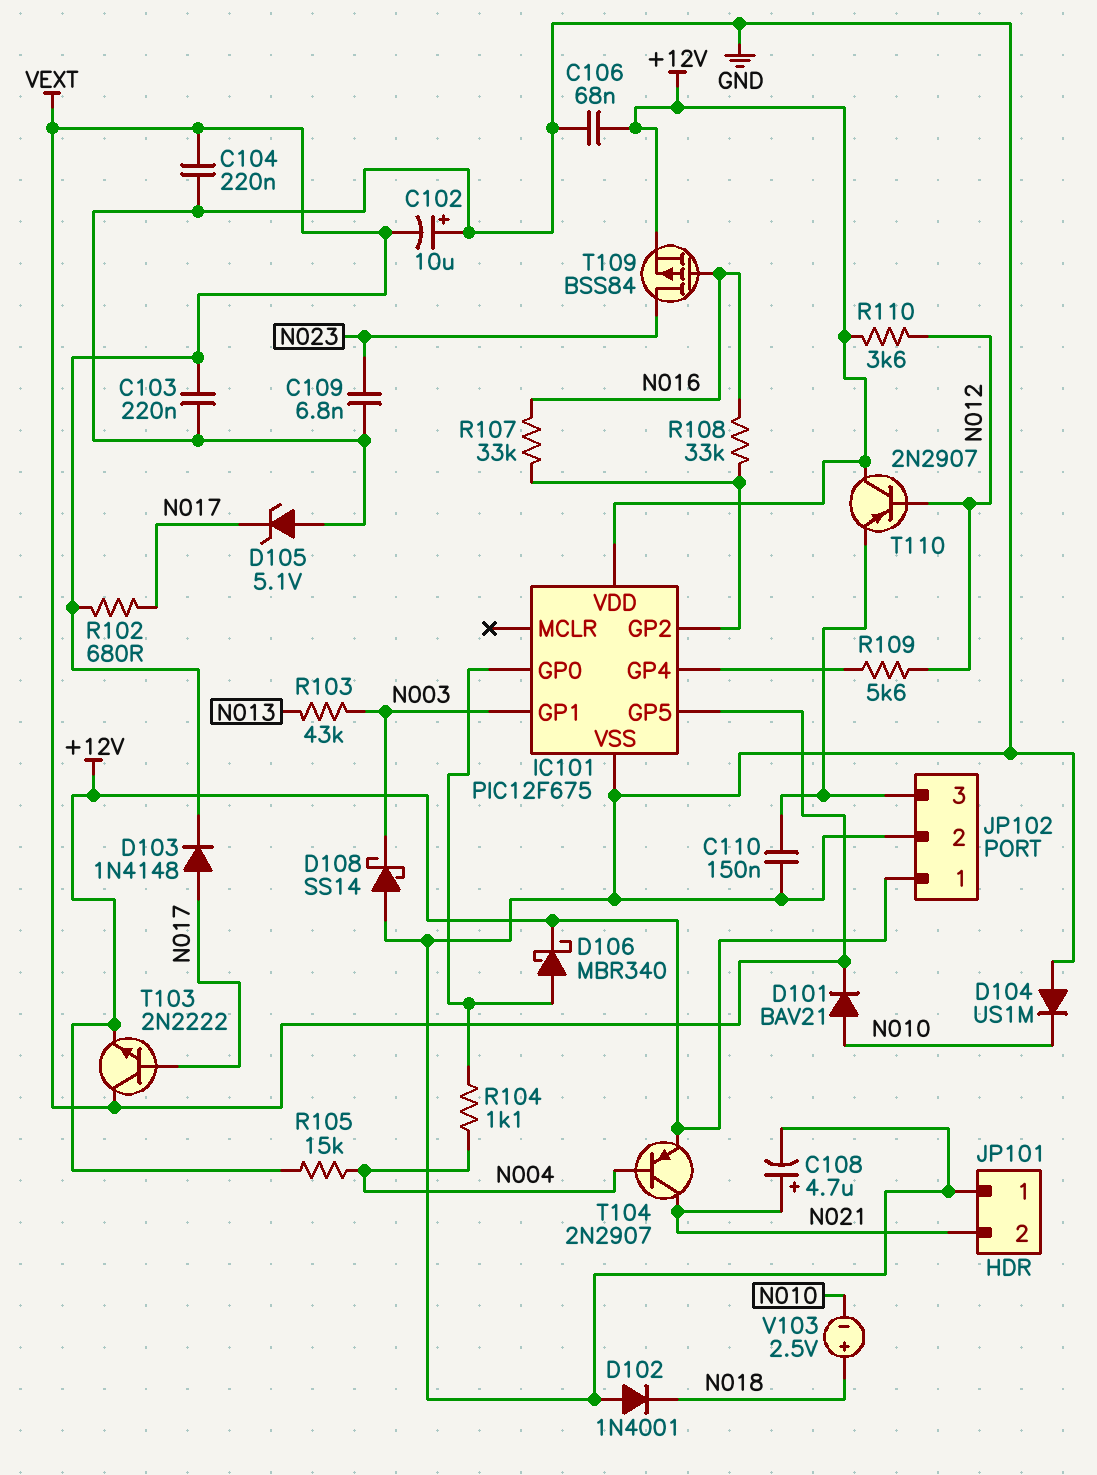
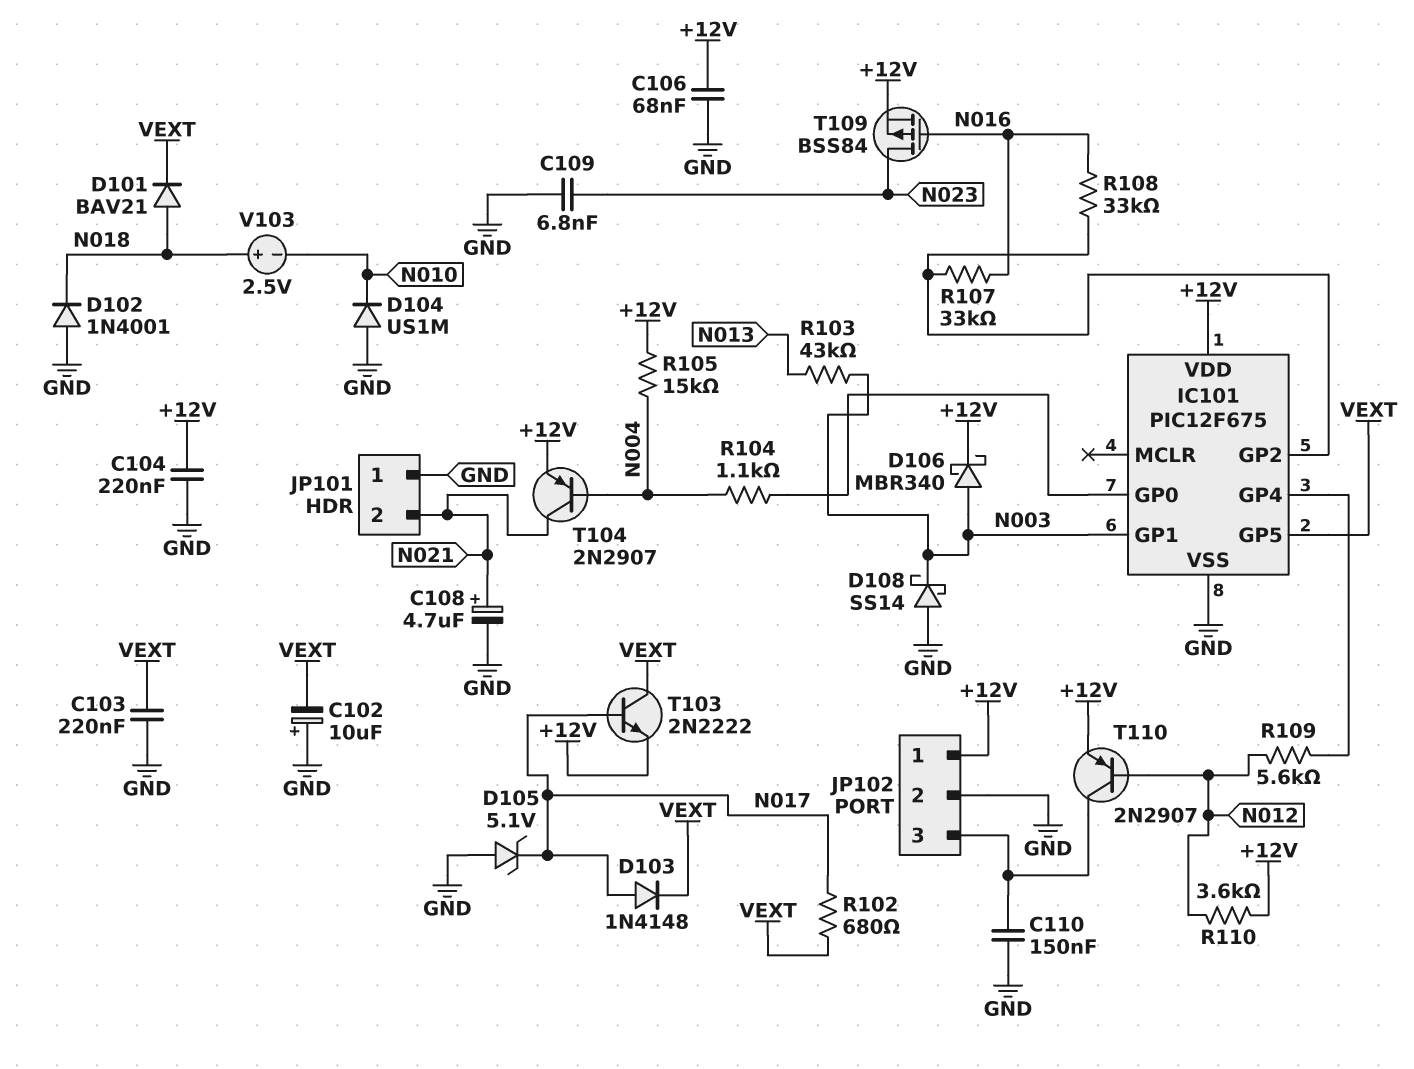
C104: 220nF (GND, VEXT) -> 220nF (+12V, GND)
D101: diode BAV21 (A N010, K VEXT) -> diode BAV21 (A N018, K VEXT)
D106: schottky MBR340 (A IC101/GP0, K +12V) -> schottky MBR340 (A N003, K +12V)
T110: PNP 2N2907 (B N012, C +12V, E JP102/3) -> PNP 2N2907 (B N012, C JP102/3, E +12V)

